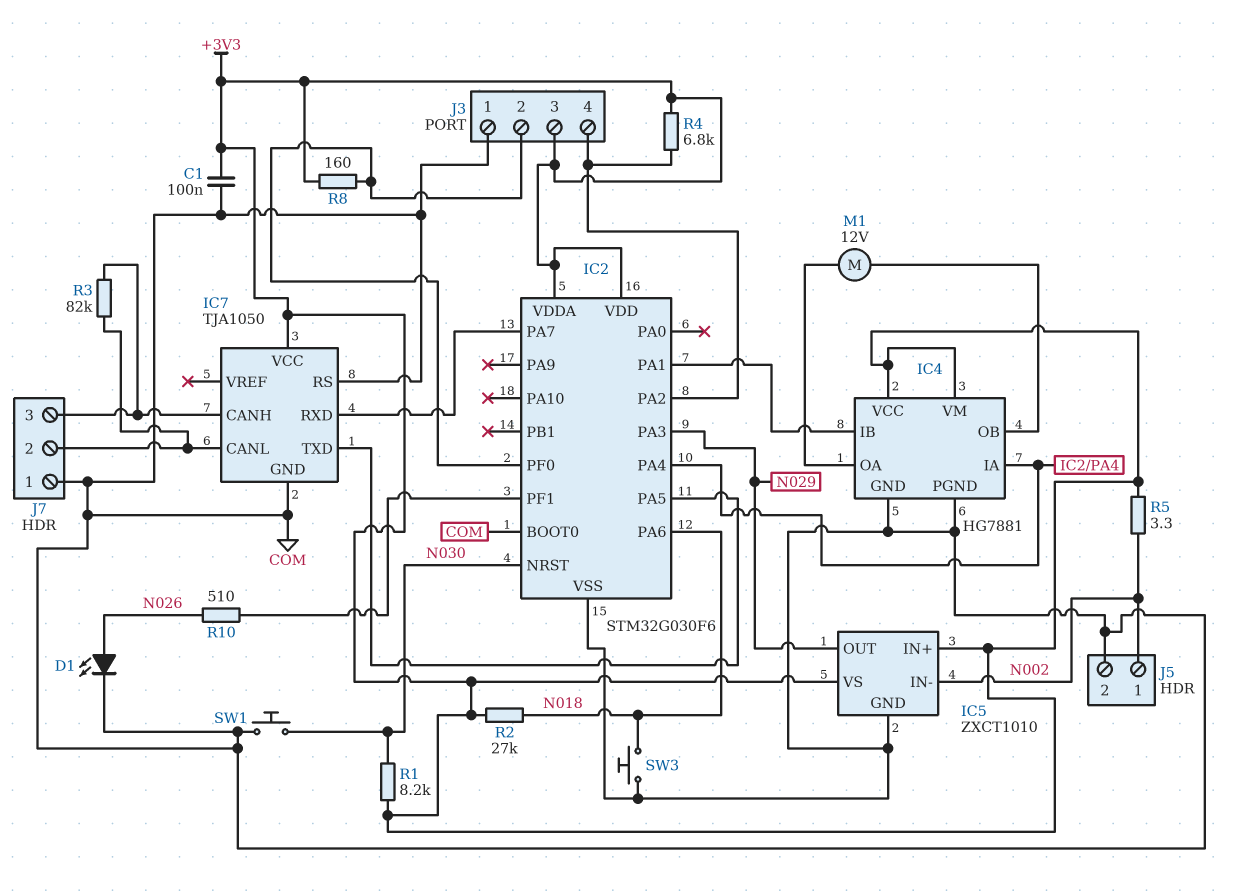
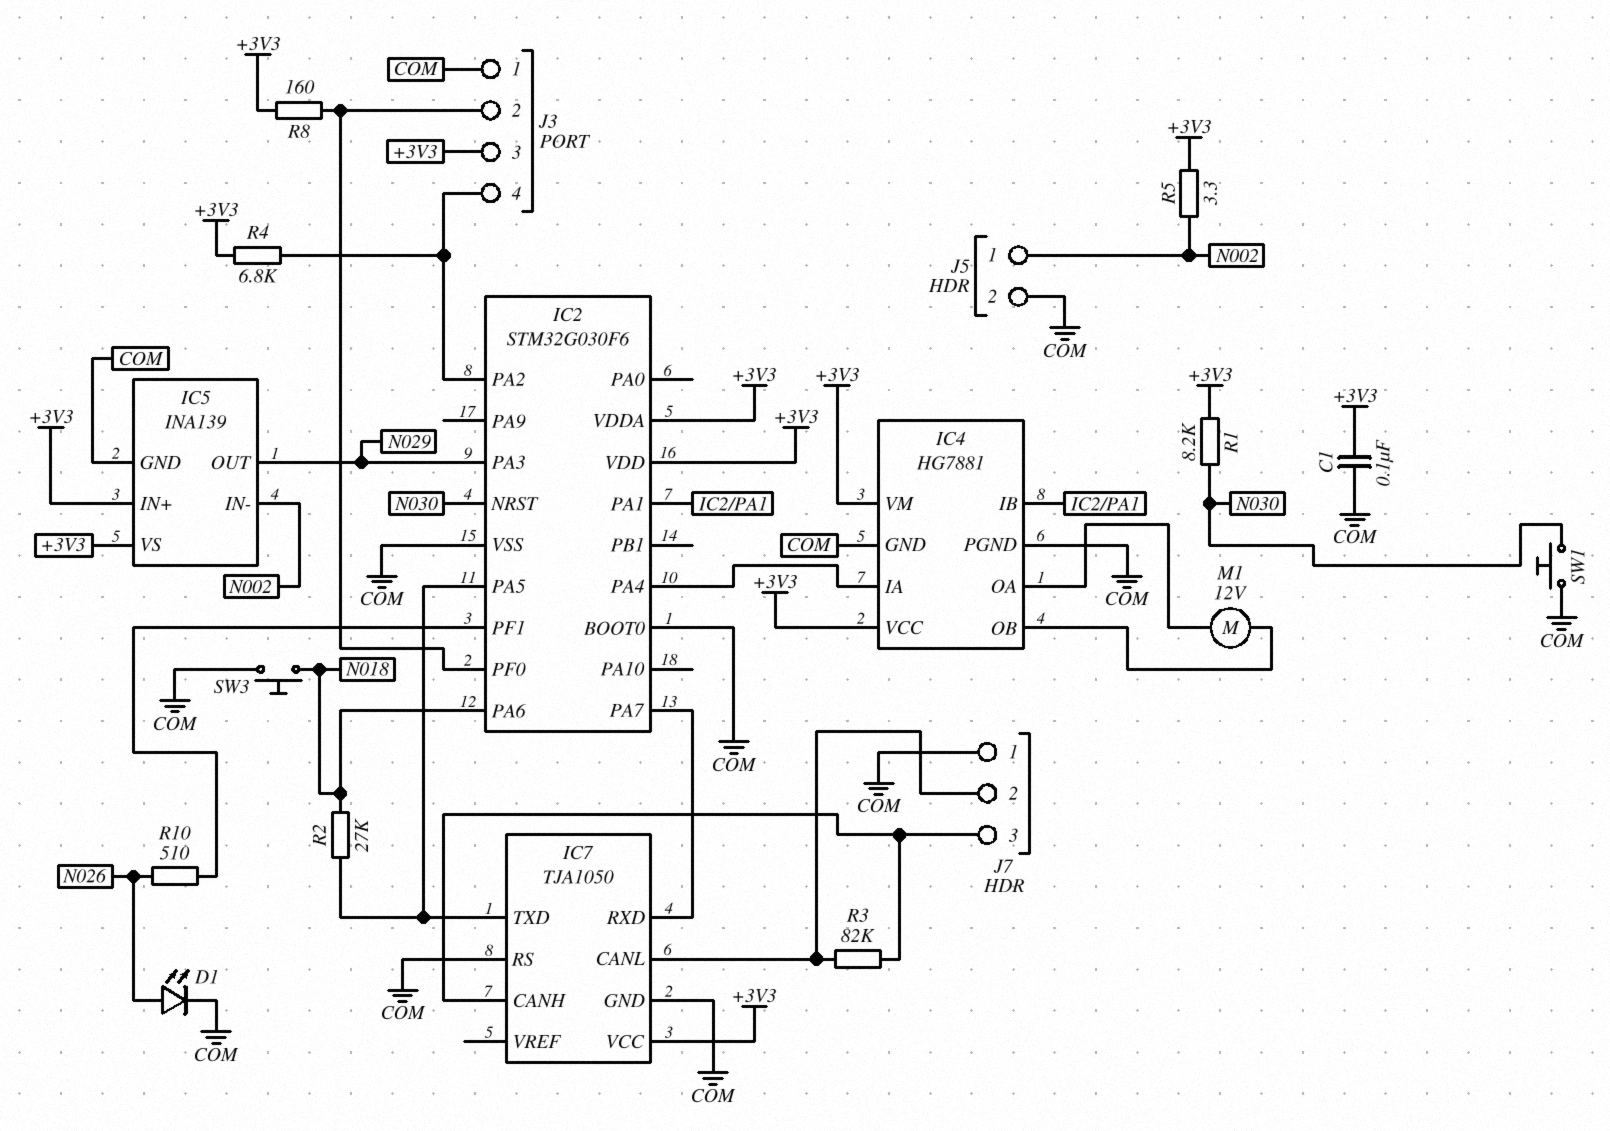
IC5: ZXCT1010 -> INA139
R2: 27k (+3V3, N018) -> 27k (IC2/PA5, N018)

